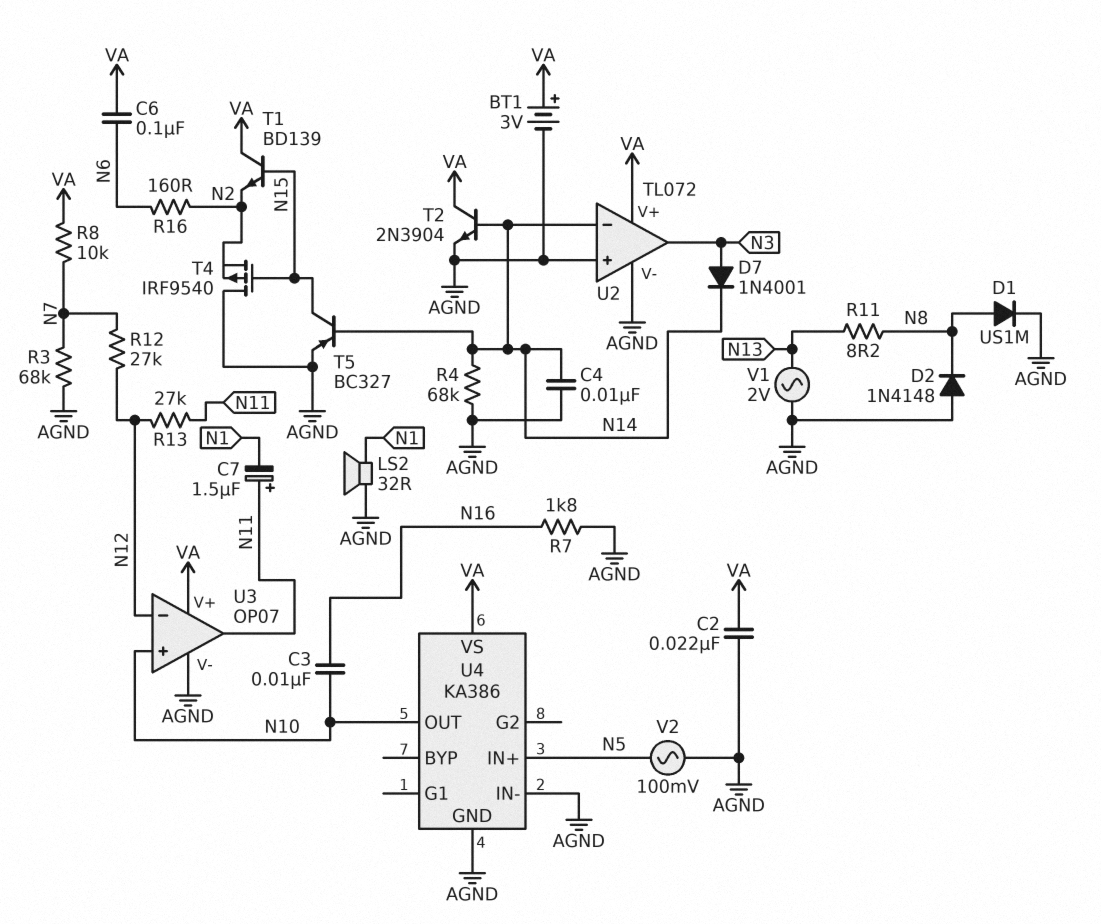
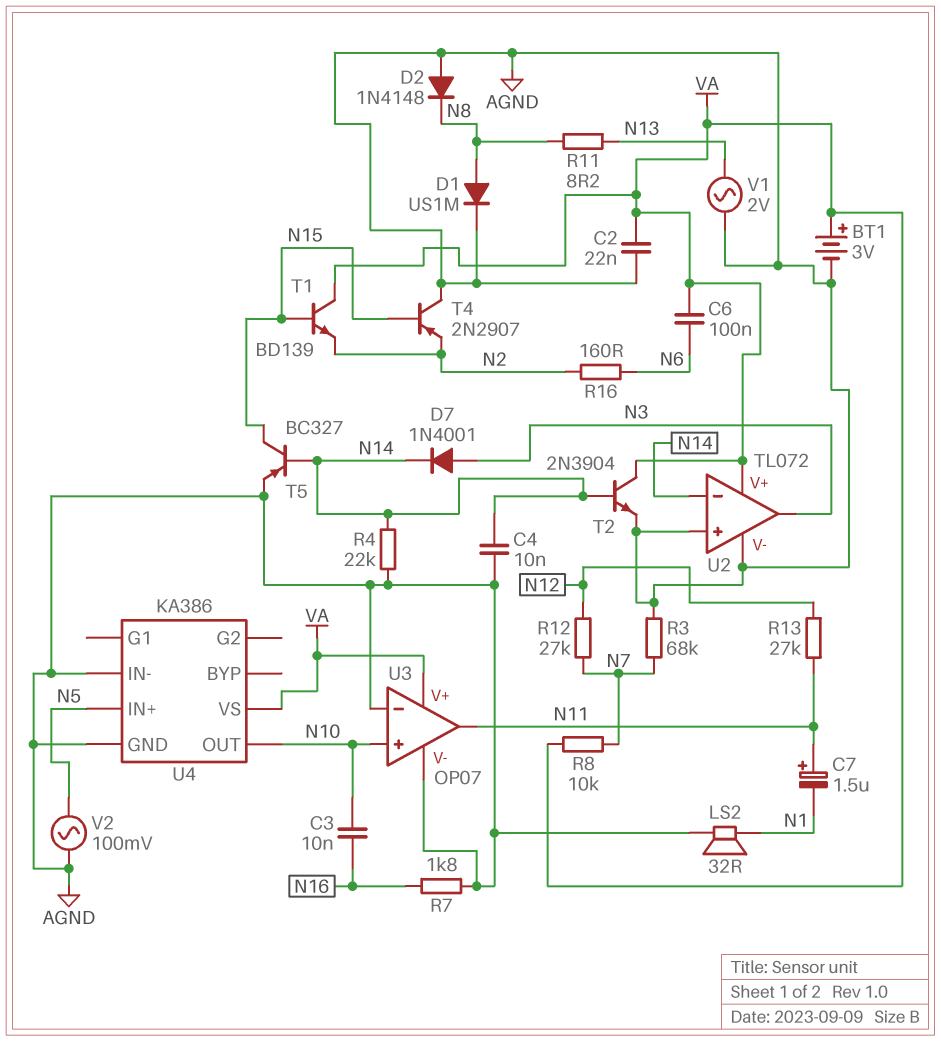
R4: 68k (AGND, N14) -> 22k (AGND, N14)
T4: PMOS IRF9540 (G N15, D AGND, S N2) -> PNP 2N2907 (B N15, C AGND, E N2)
U3 pin in-: N12 -> AGND

